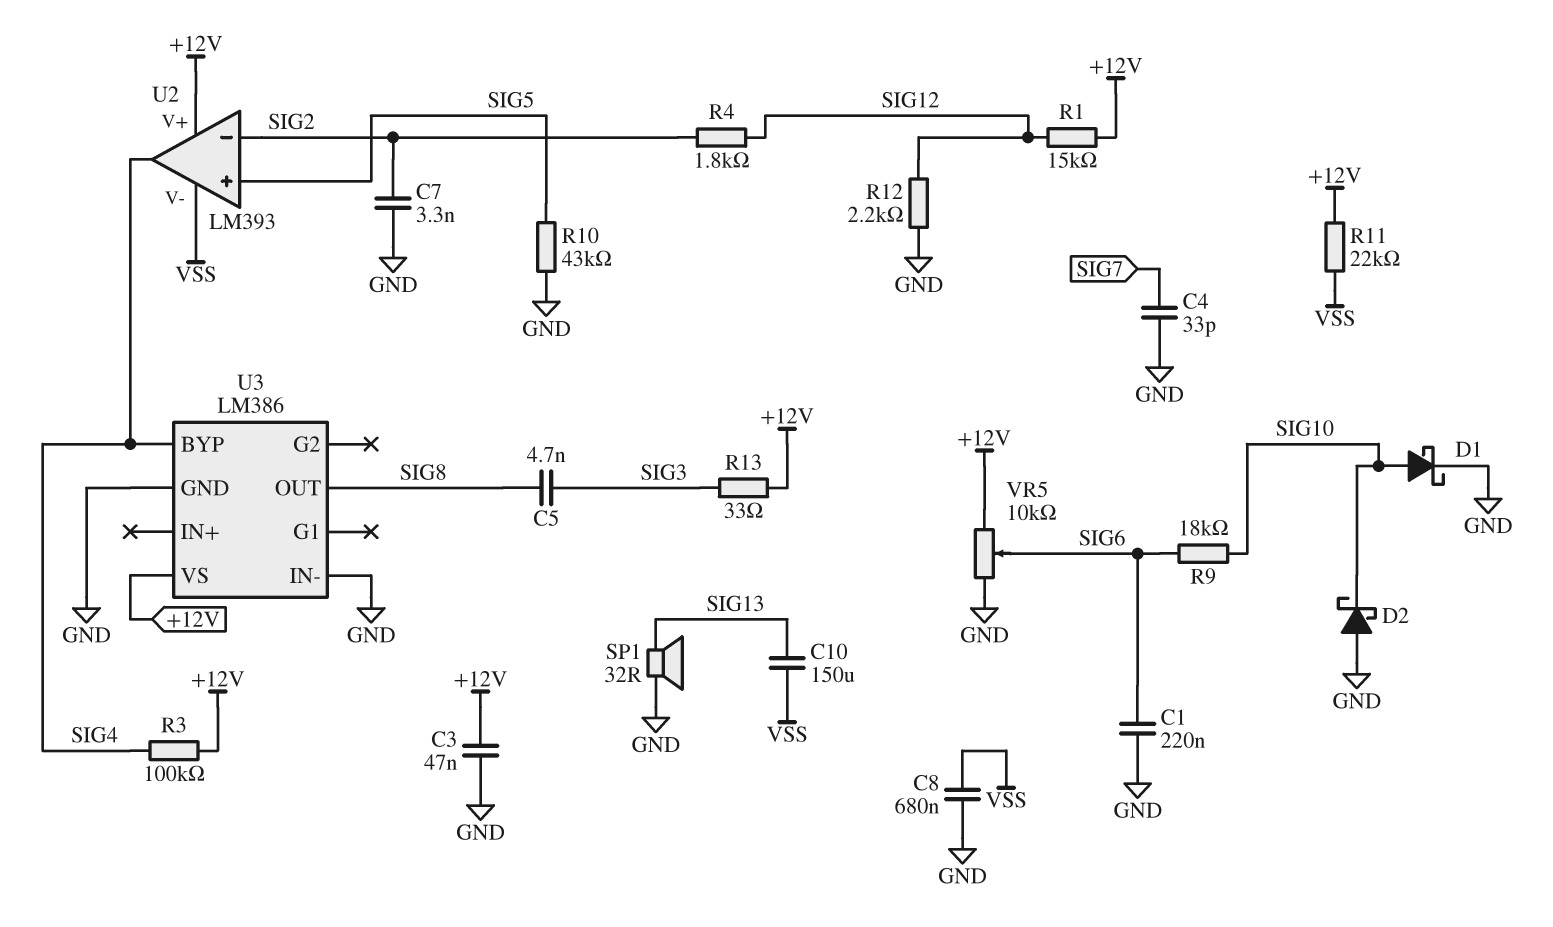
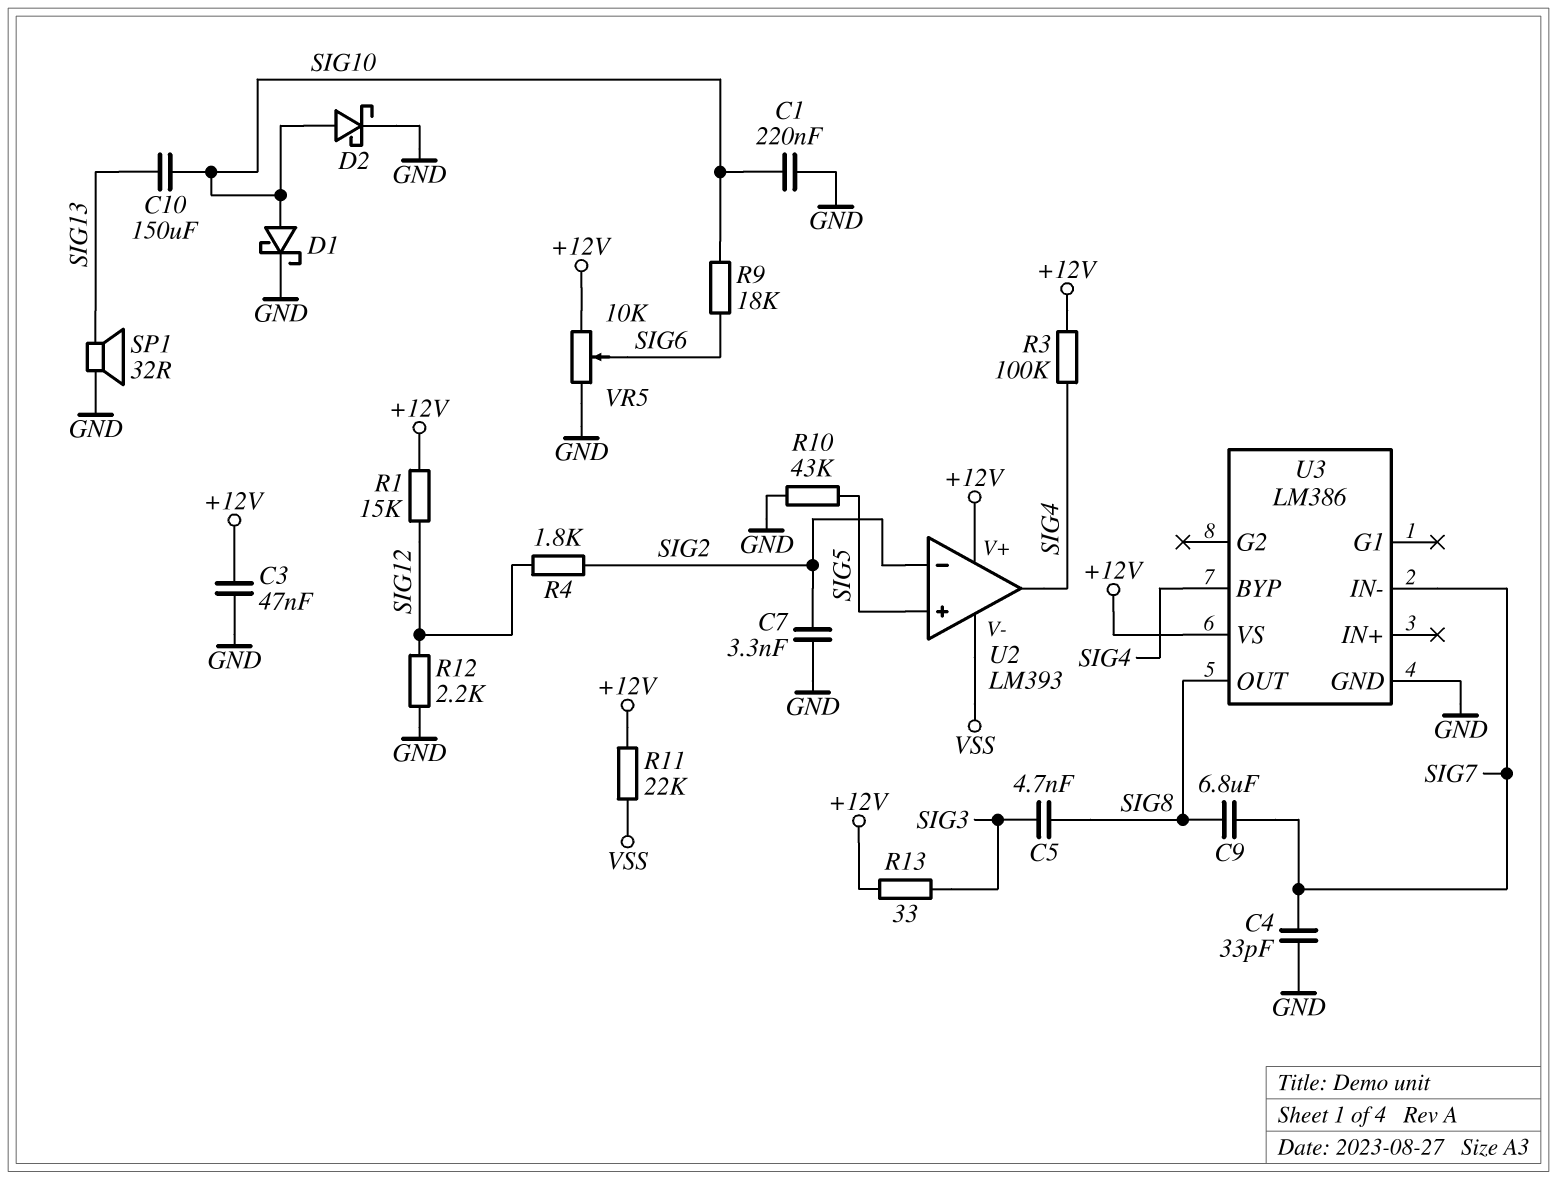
C1: 220nF (GND, SIG6) -> 220nF (GND, SIG10)
C8: 680nF (GND, VSS) -> none
C9: none -> 6.8uF (SIG7, SIG8)
C10: 150uF (SIG13, VSS) -> 150uF (SIG10, SIG13)
D2: schottky (A GND, K SIG10) -> schottky (A SIG10, K GND)
U3 pin IN-: GND -> SIG7

